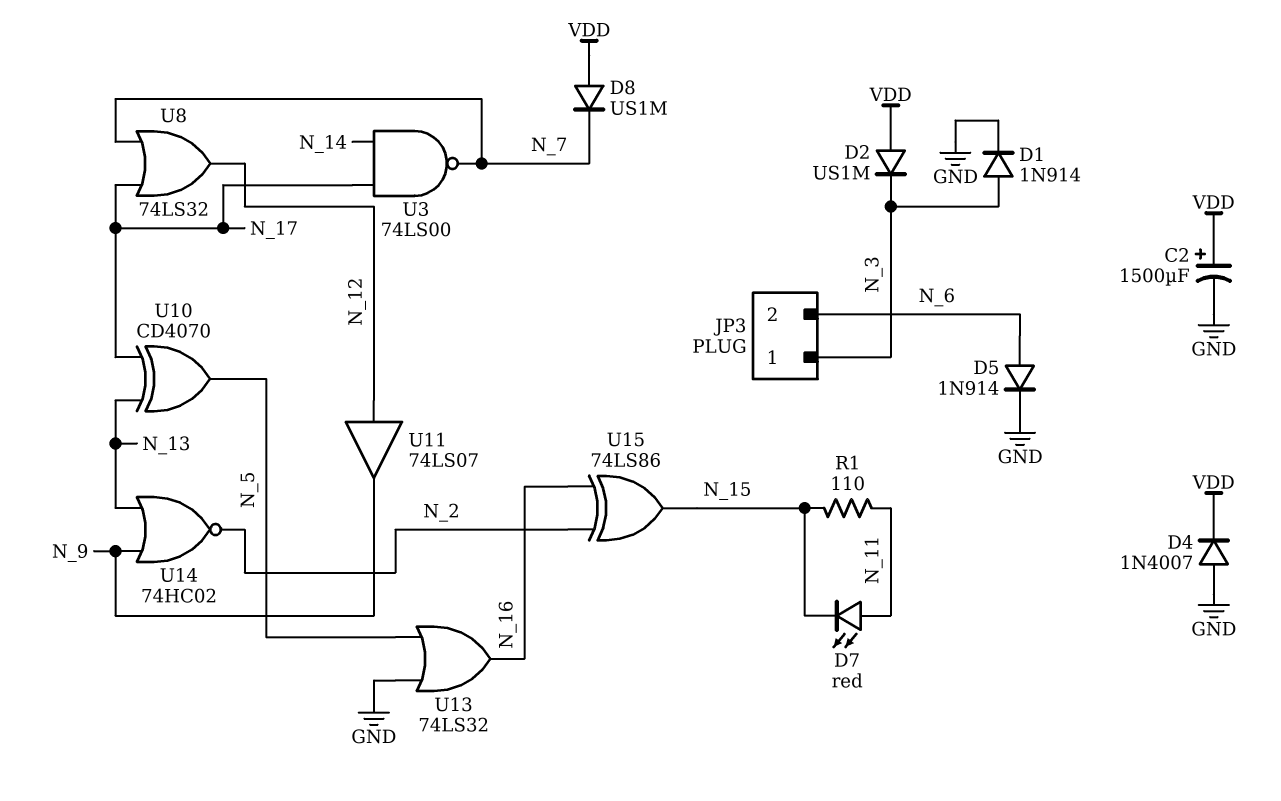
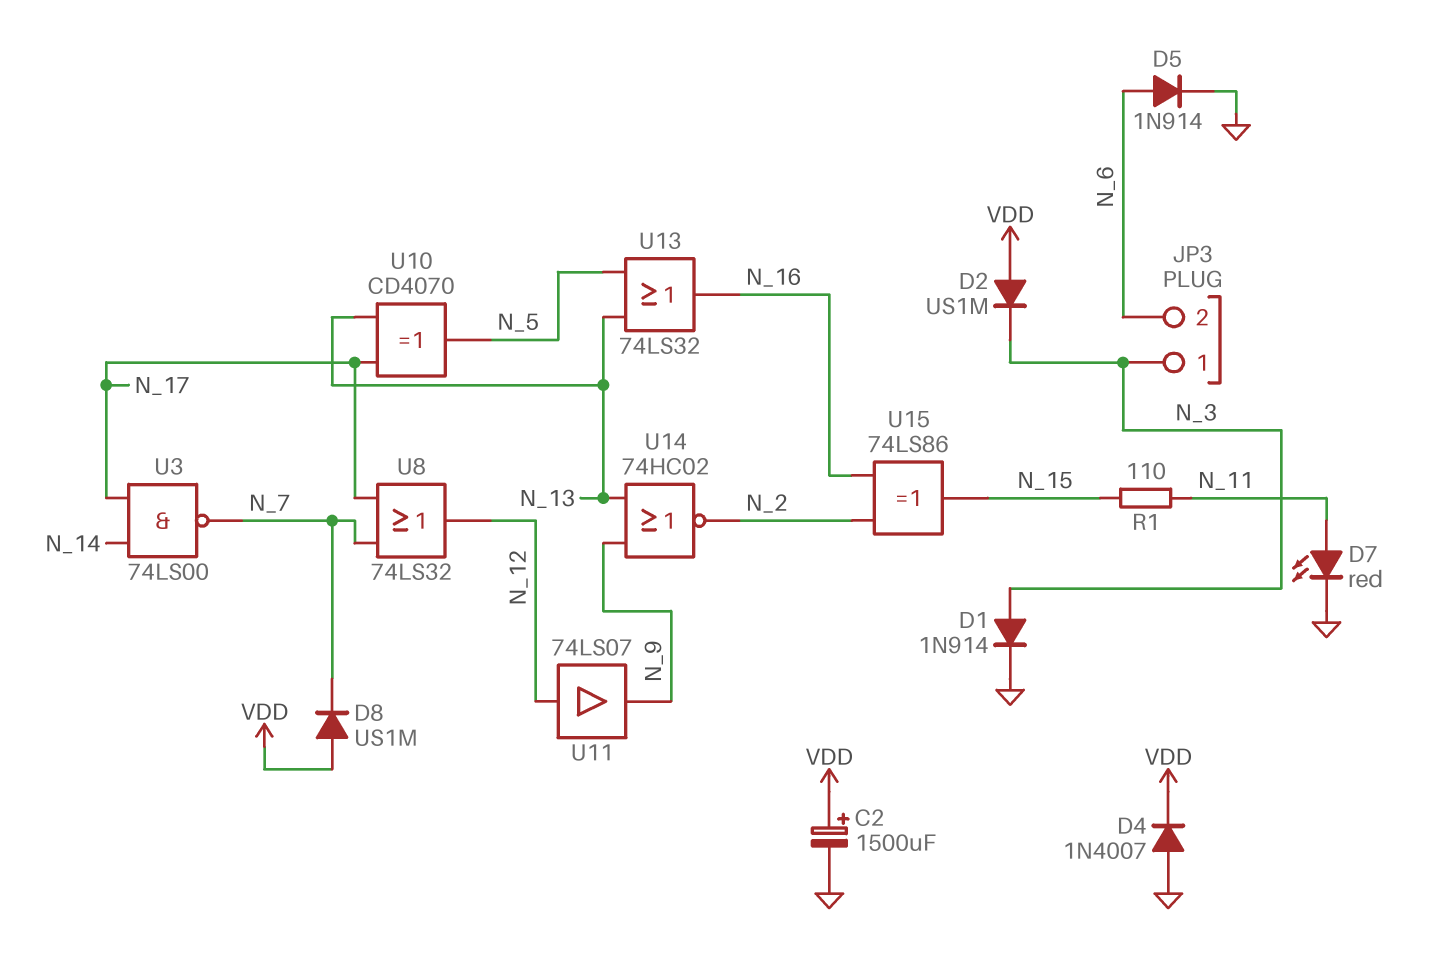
D7: LED red (A N_11, K N_15) -> LED red (A N_11, K GND)
U13: OR 74LS32 (in GND, in N_5, out N_16) -> OR 74LS32 (in N_5, in N_13, out N_16)

